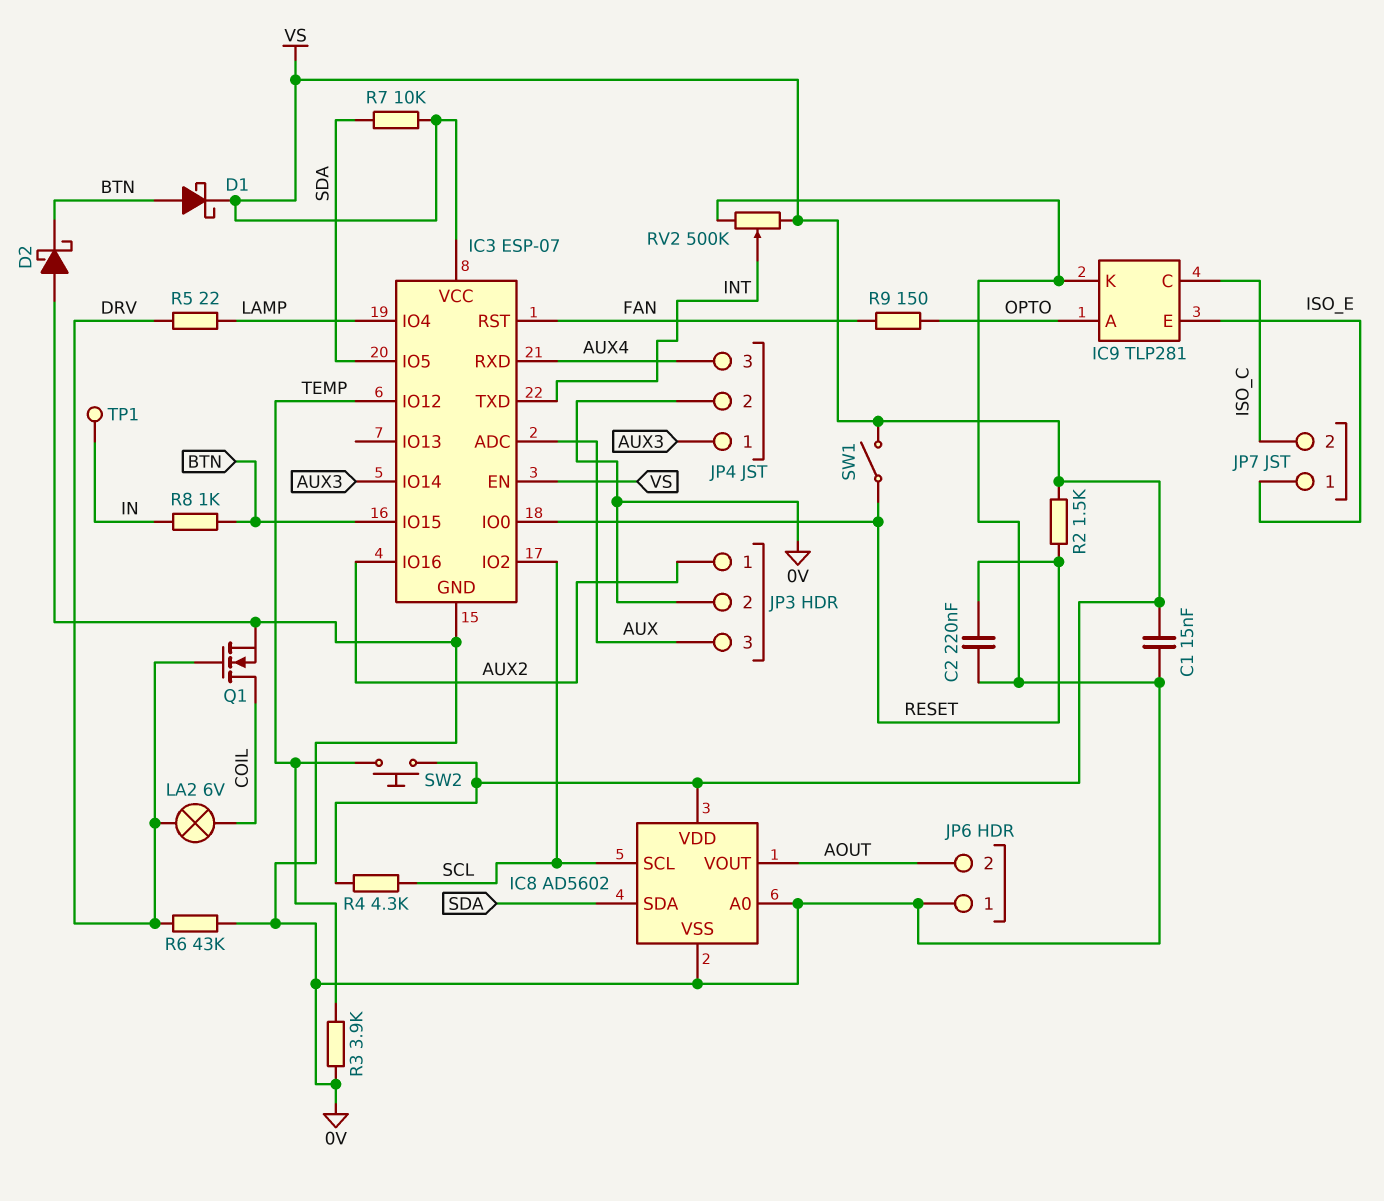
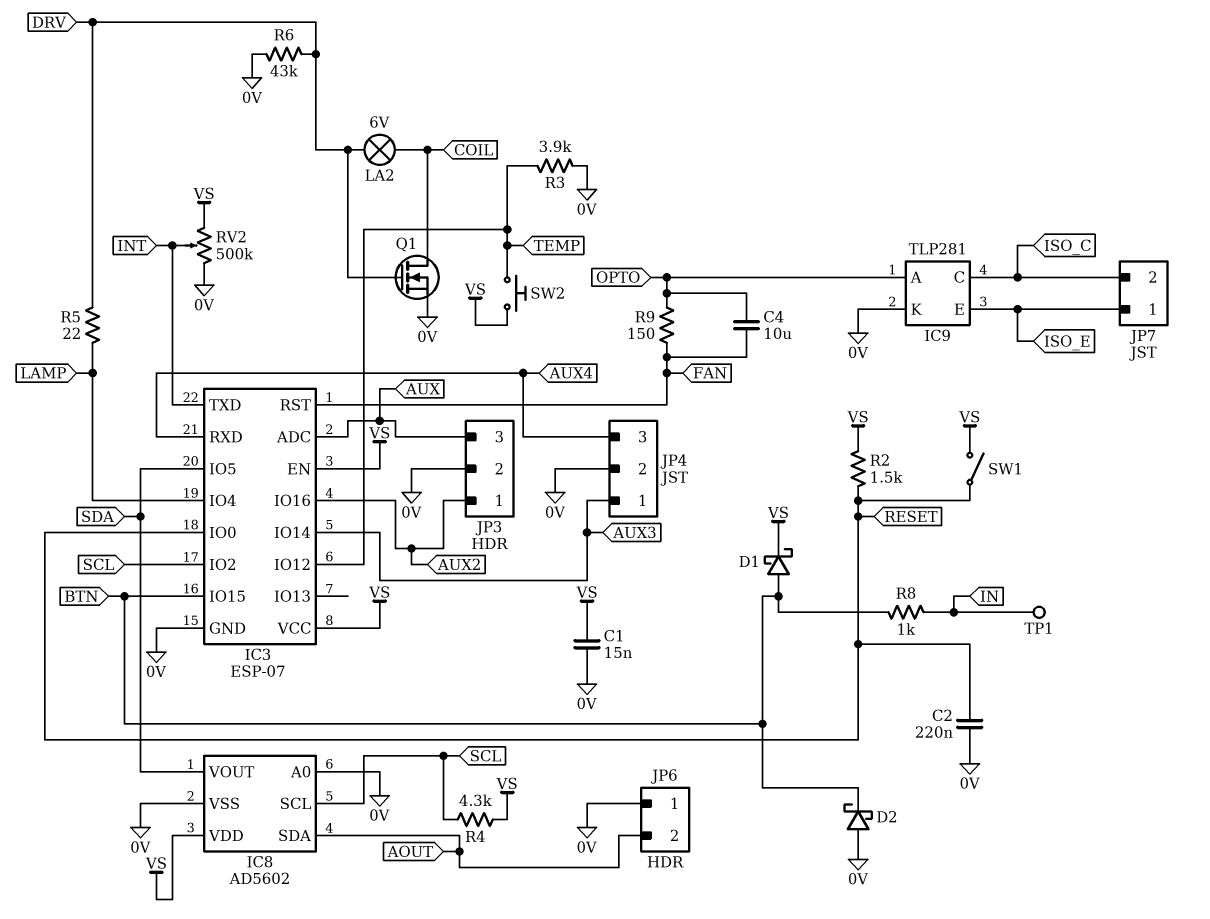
C4: none -> 10uF (FAN, OPTO)
IC8 pin SDA: SDA -> AOUT
IC8 pin VOUT: AOUT -> SDA
R7: 10k (SDA, VS) -> none

